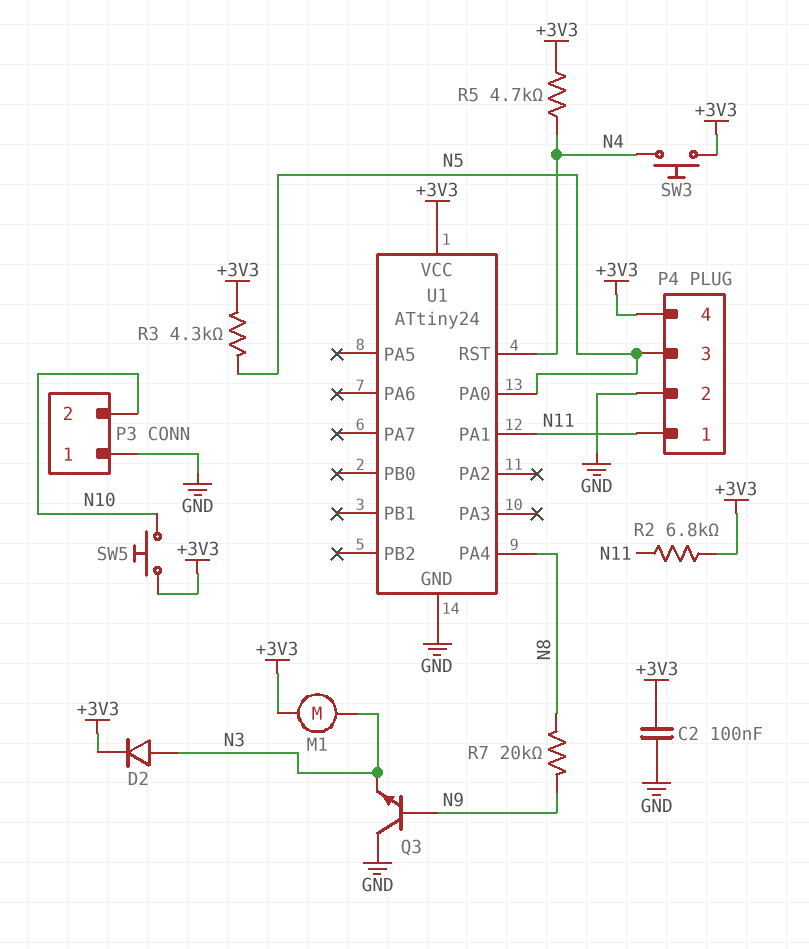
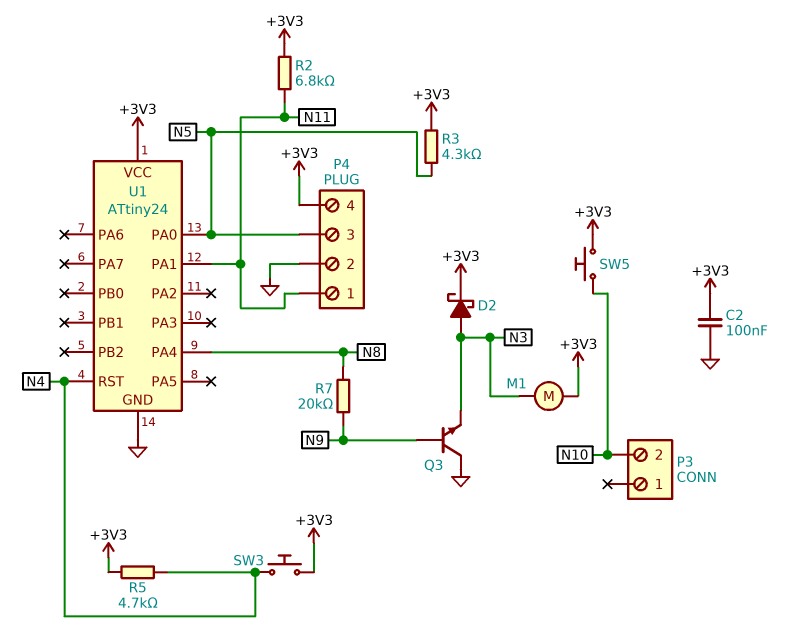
D2: diode (A N3, K +3V3) -> schottky (A N3, K +3V3)
P3 pin 1: GND -> none

